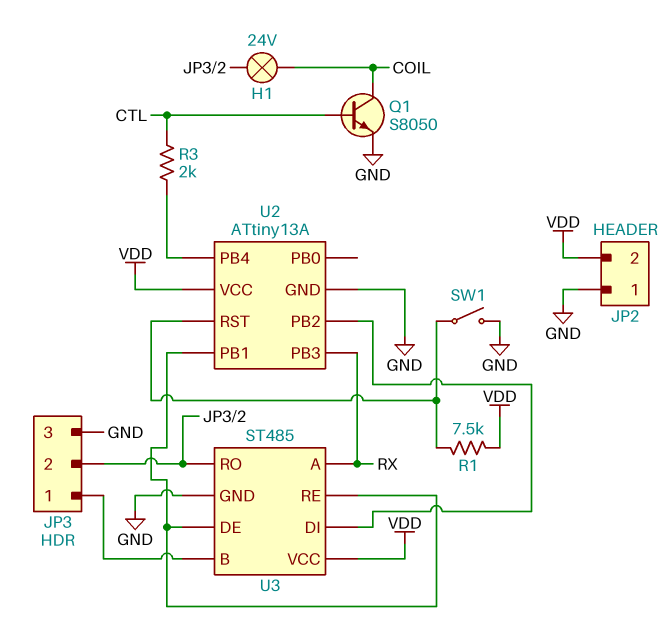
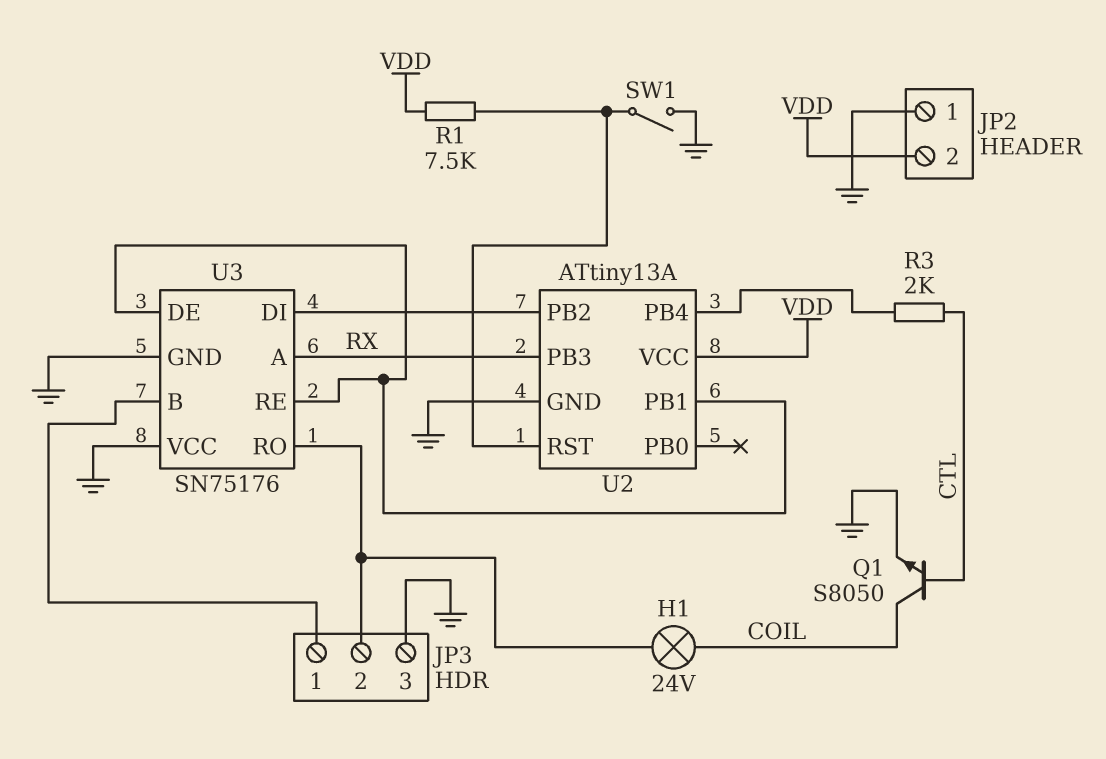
U3: ST485 -> SN75176
U3 pin VCC: VDD -> GND

